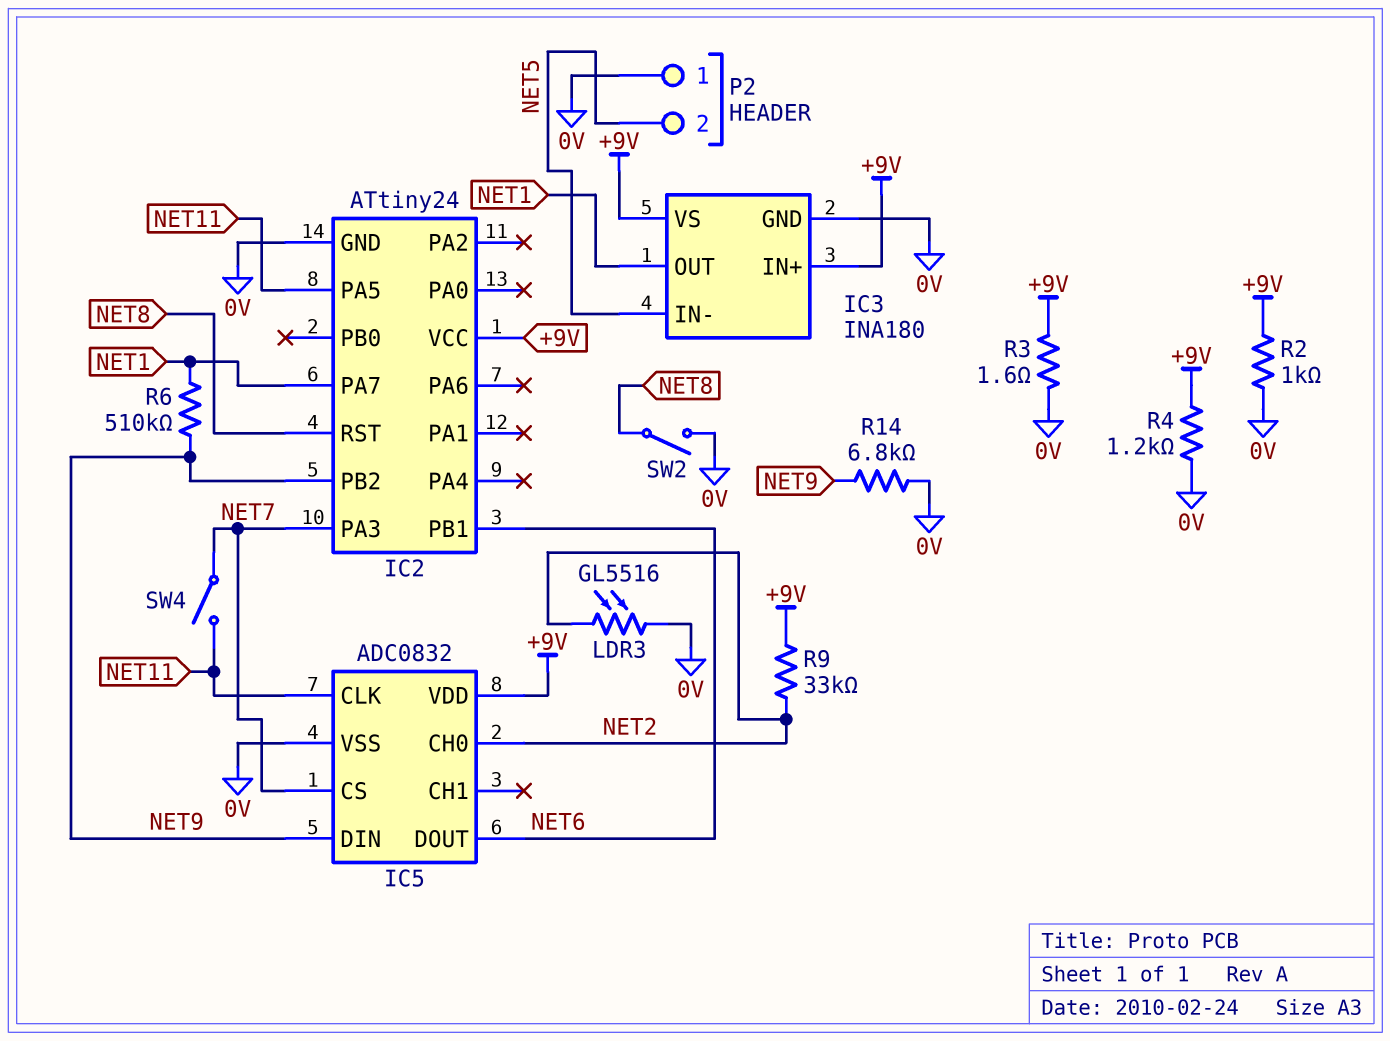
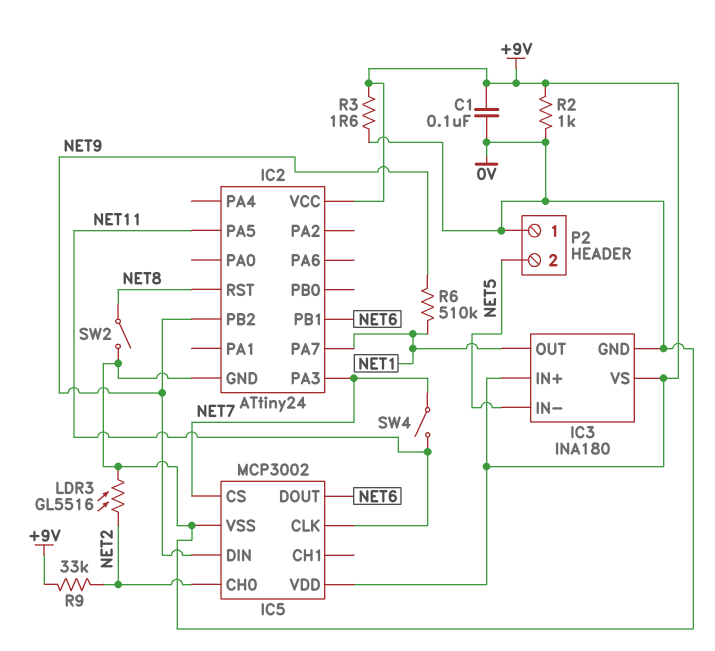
C1: none -> 100nF (+9V, 0V)
IC5: ADC0832 -> MCP3002
R4: 1.2k (+9V, 0V) -> none
R14: 6.8k (0V, NET9) -> none

